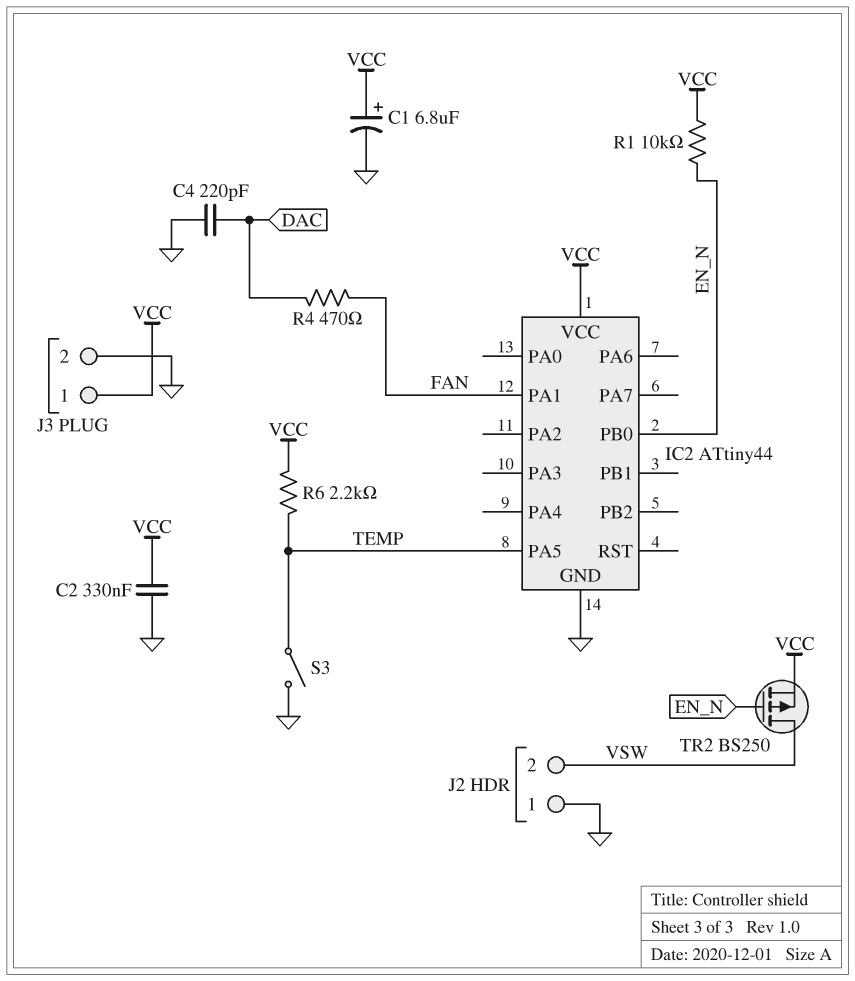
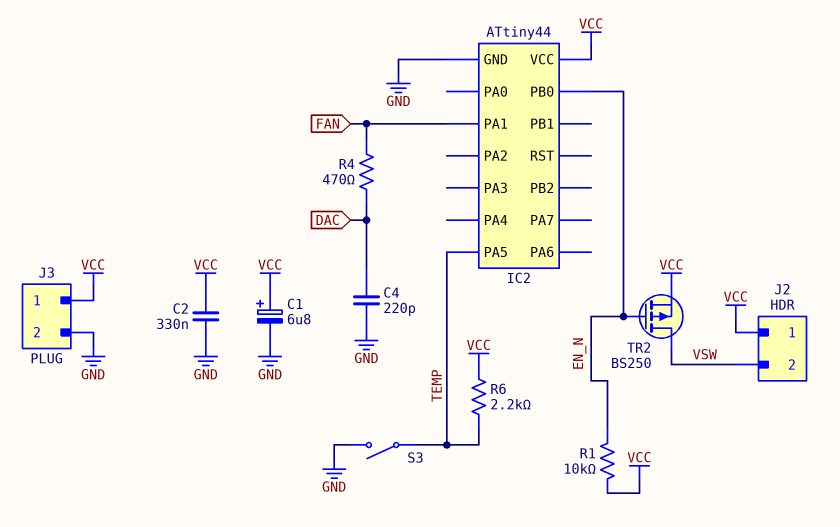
J2 pin 1: GND -> VCC

